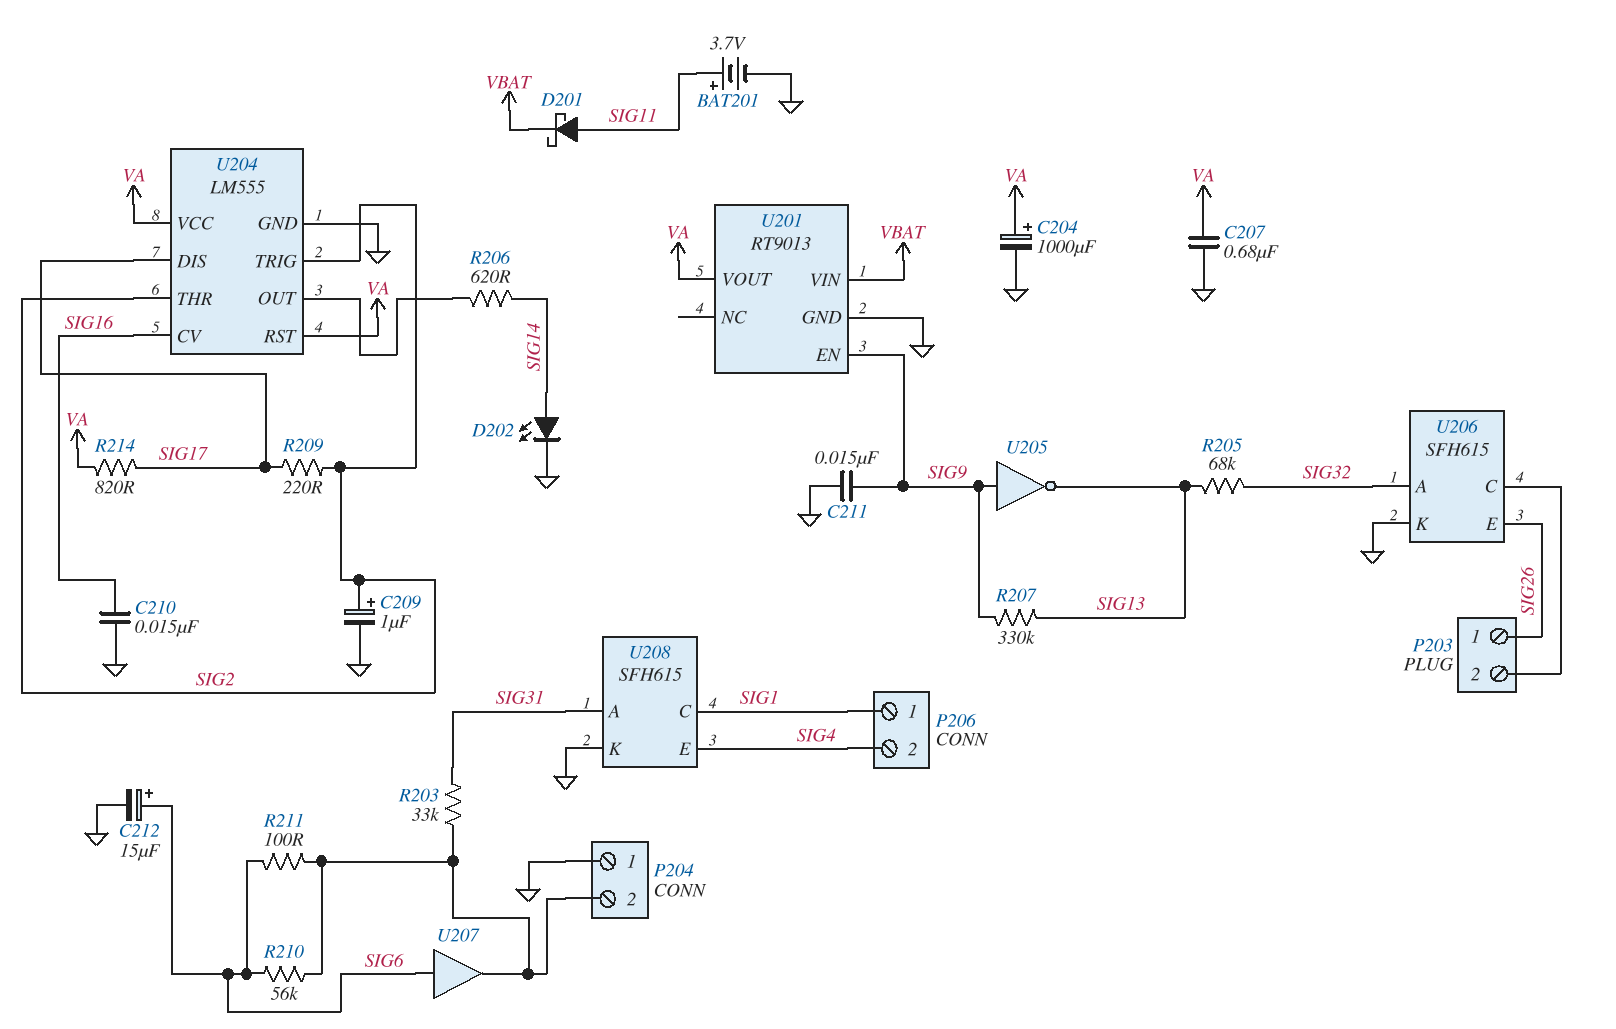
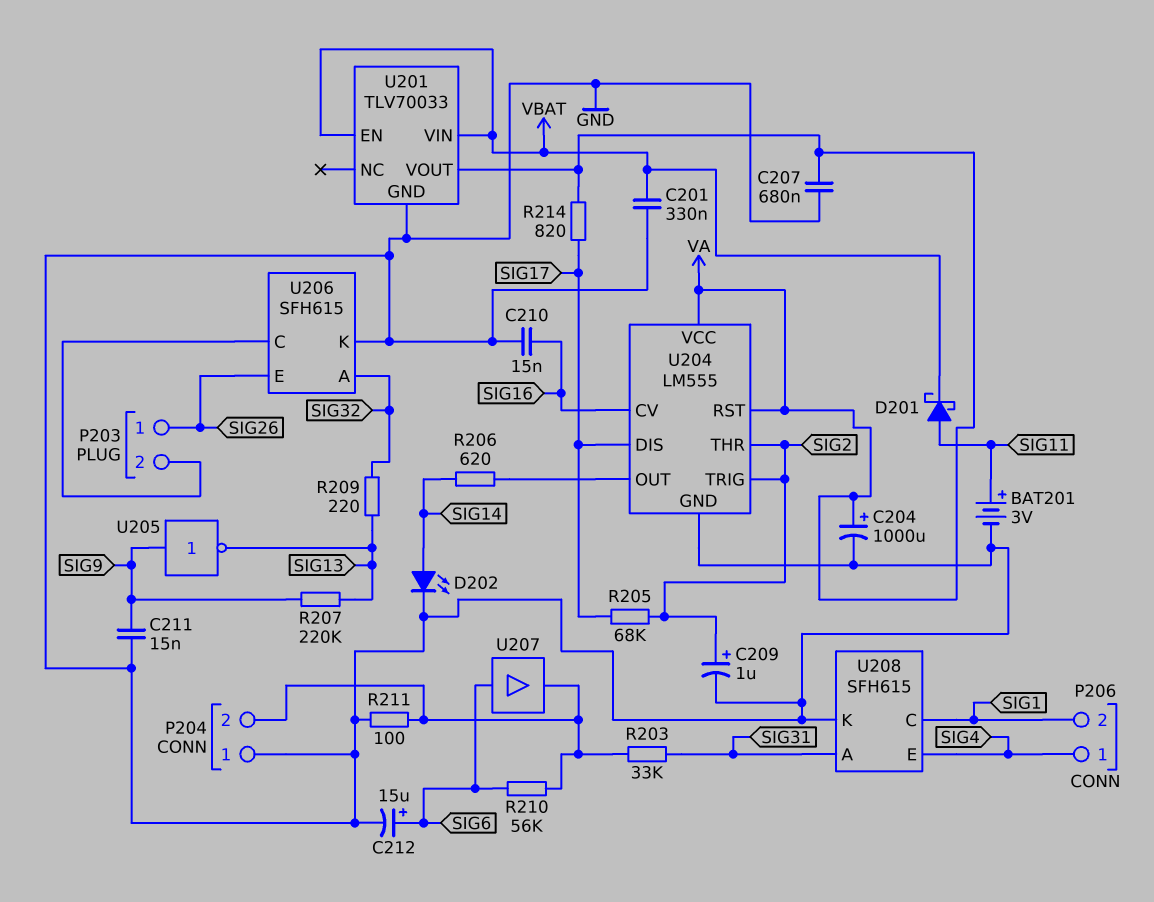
BAT201: 3.7V (plus SIG11, minus GND) -> 3V (plus SIG11, minus GND)
C201: none -> 330nF (GND, VBAT)
P206 pin 1: SIG1 -> SIG4
P206 pin 2: SIG4 -> SIG1
R205: 68k (SIG13, SIG32) -> 68k (SIG2, SIG17)
R207: 330k (SIG9, SIG13) -> 220k (SIG9, SIG13)
R209: 220 (SIG2, SIG17) -> 220 (SIG13, SIG32)
R211: 100 (P204/2, SIG6) -> 100 (GND, P204/2)
U201: RT9013 -> TLV70033
U201 pin EN: SIG9 -> VBAT

